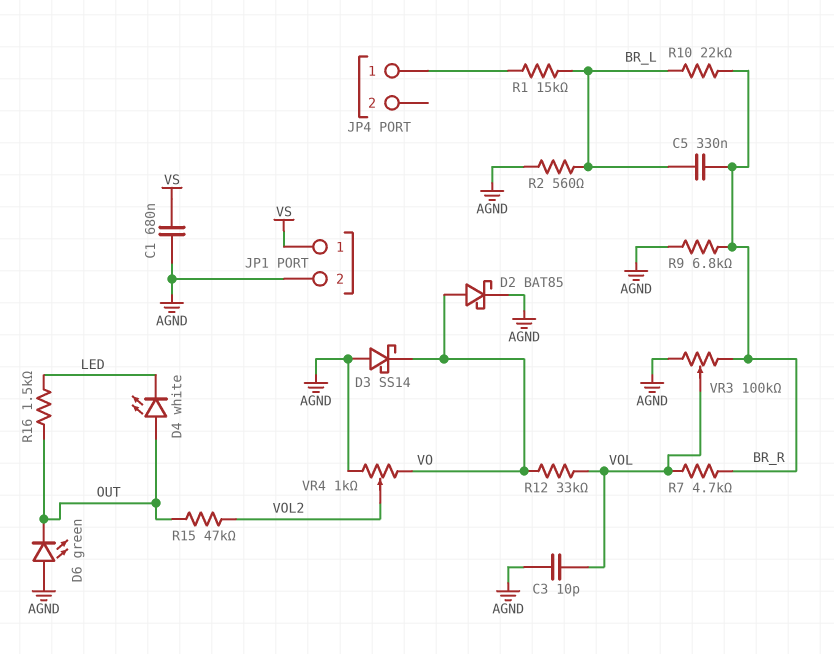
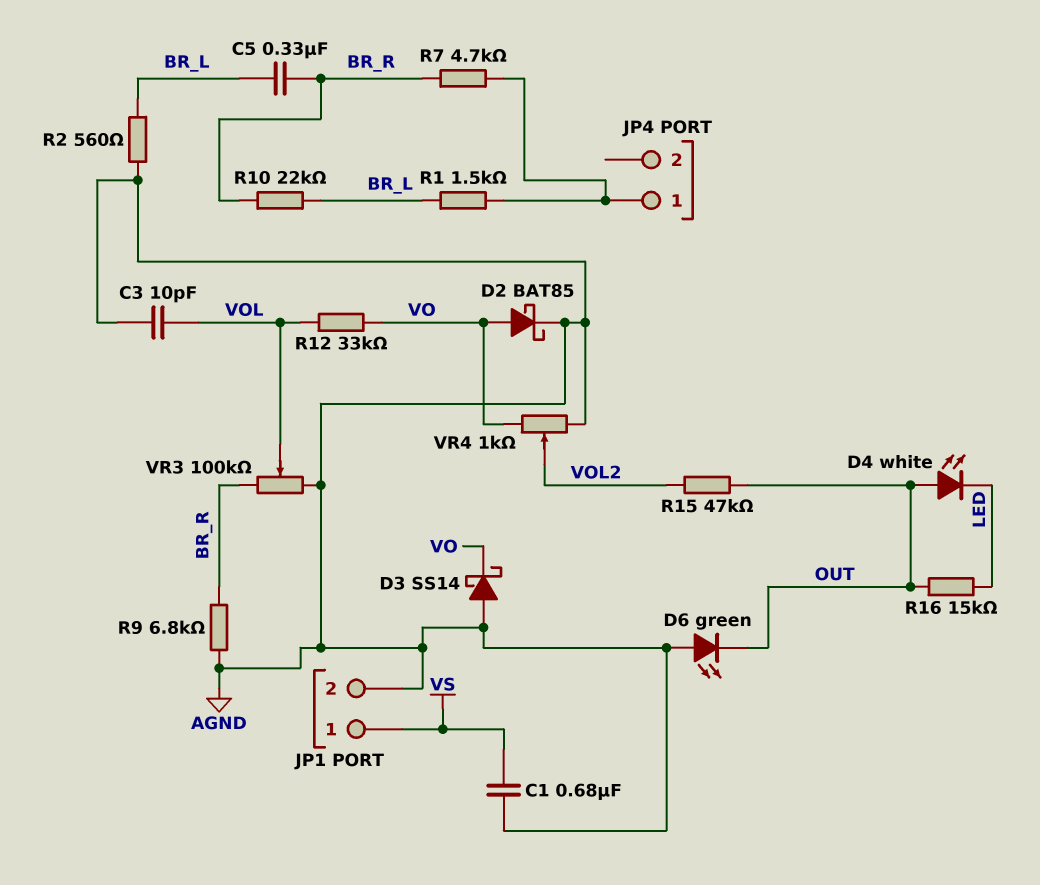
R1: 15k (BR_L, JP4/1) -> 1.5k (BR_L, JP4/1)
R7: 4.7k (BR_R, VOL) -> 4.7k (BR_R, JP4/1)
R16: 1.5k (LED, OUT) -> 15k (LED, OUT)

